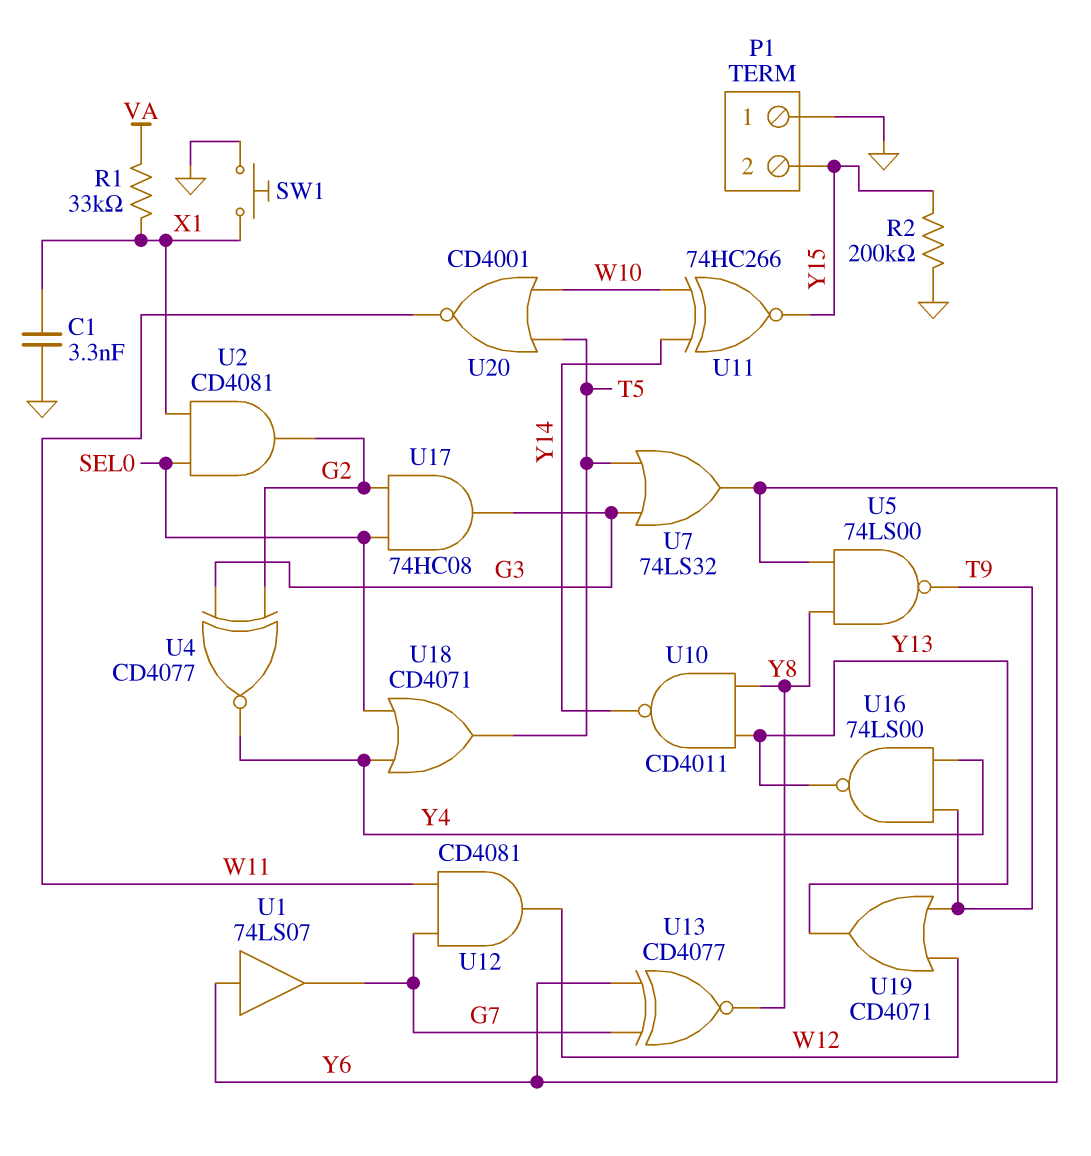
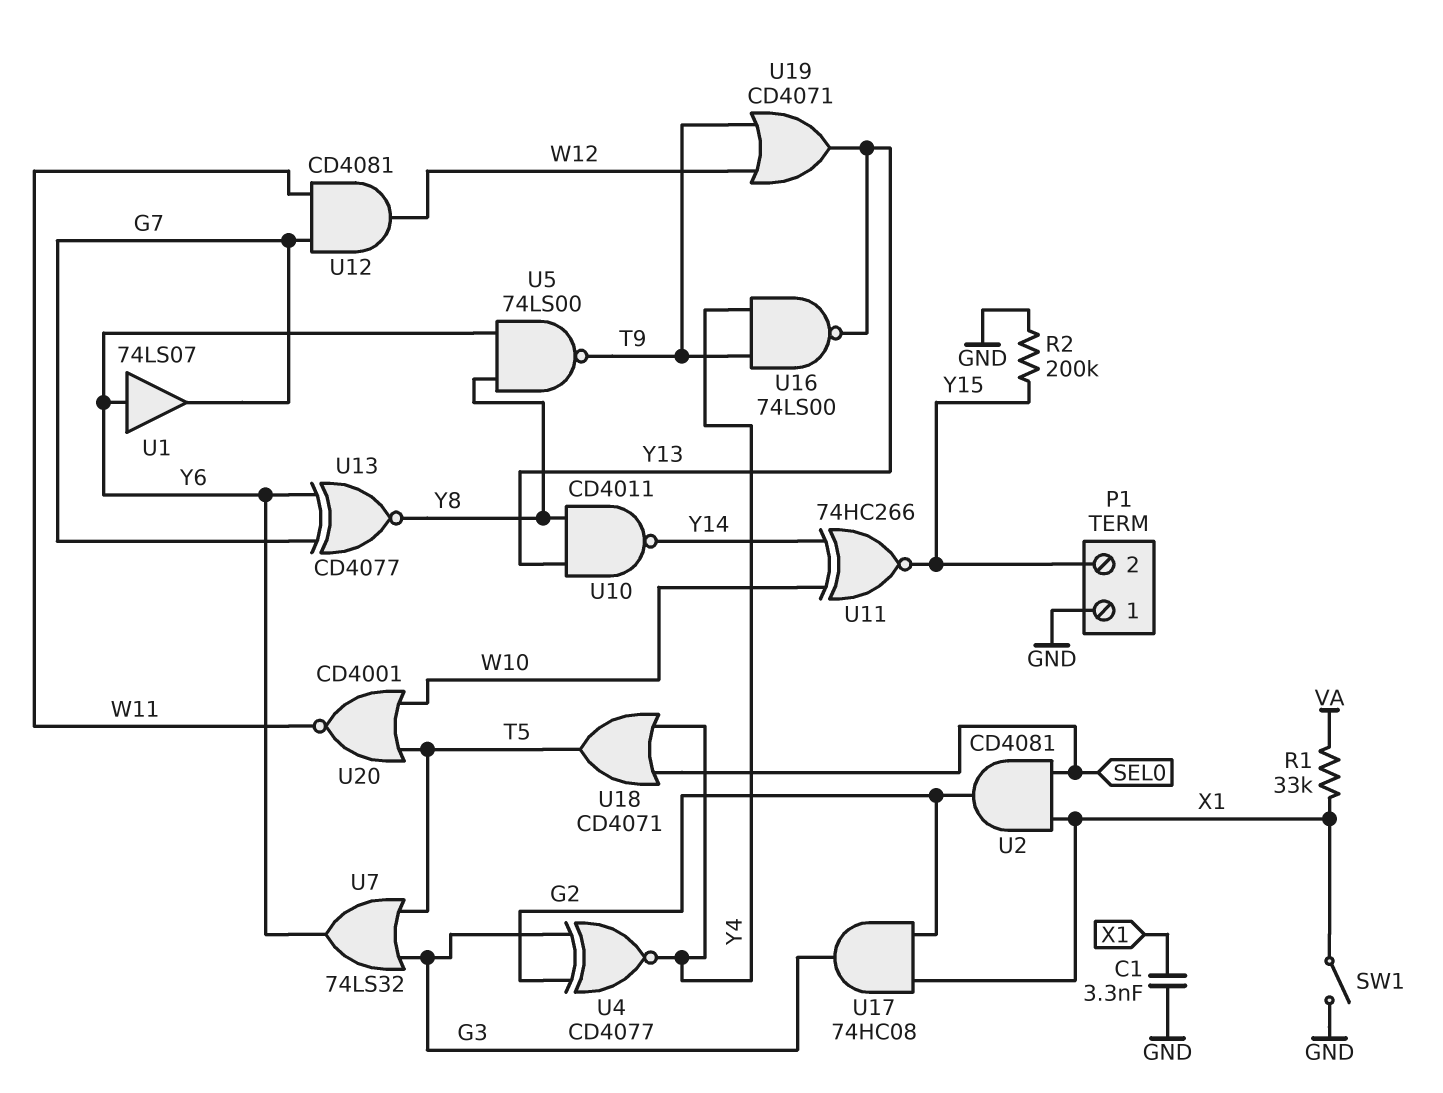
SW1: button (GND, X1) -> switch (GND, X1)
U17: AND 74HC08 (in G2, in SEL0, out G3) -> AND 74HC08 (in G2, in X1, out G3)

